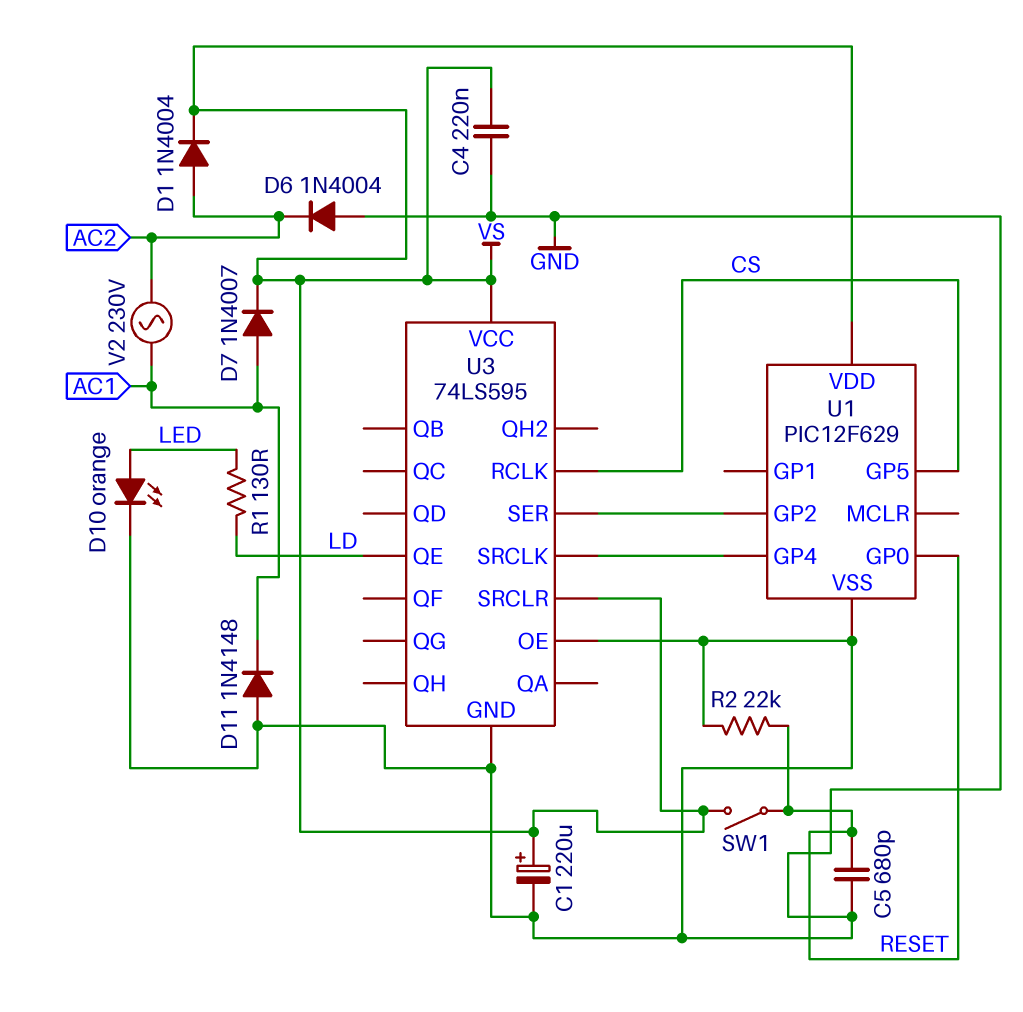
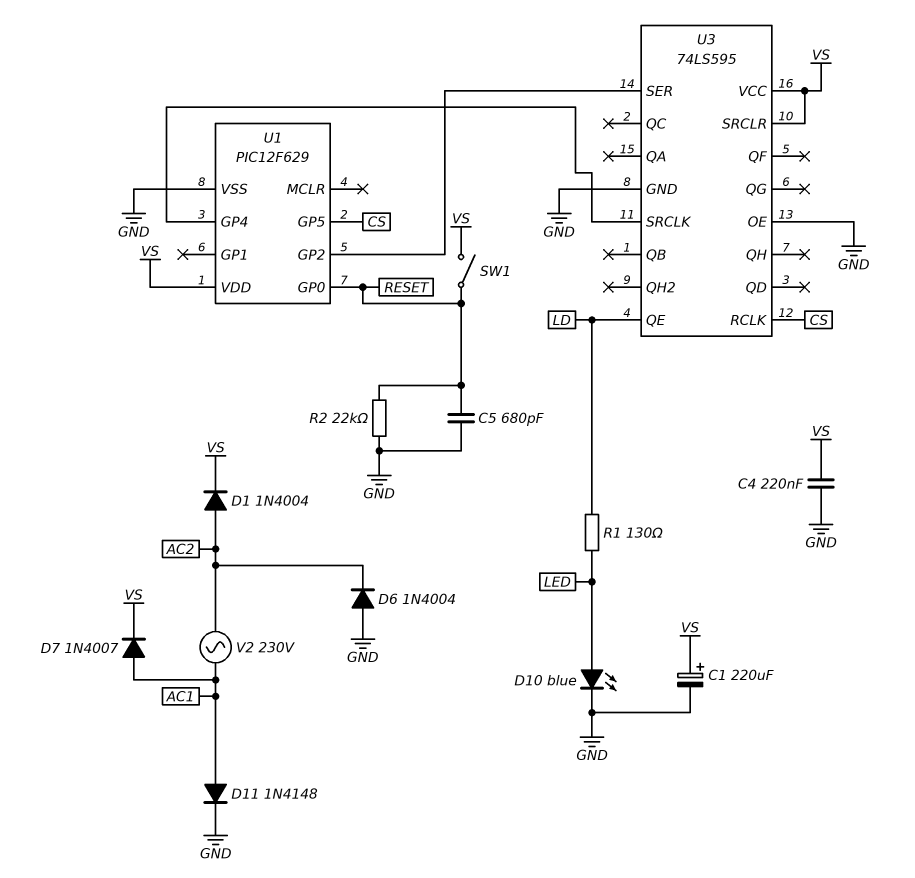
D10: LED orange (A LED, K GND) -> LED blue (A LED, K GND)
D11: diode 1N4148 (A GND, K AC1) -> diode 1N4148 (A AC1, K GND)

